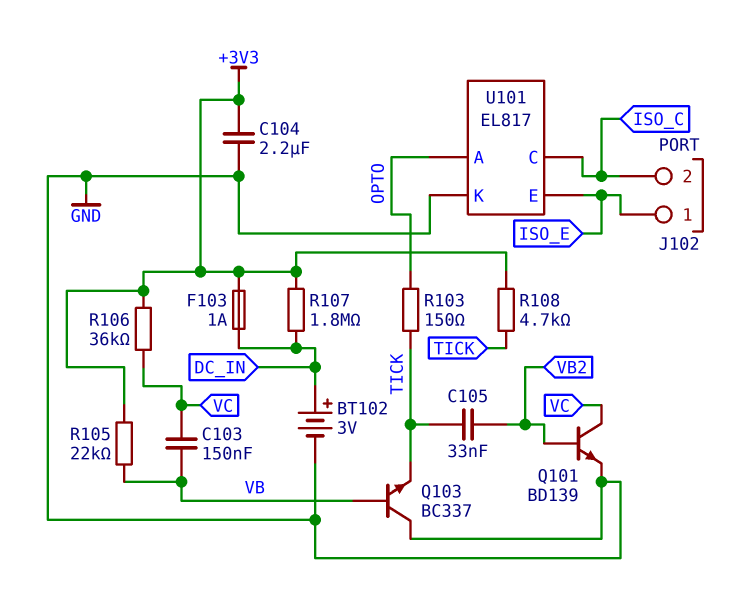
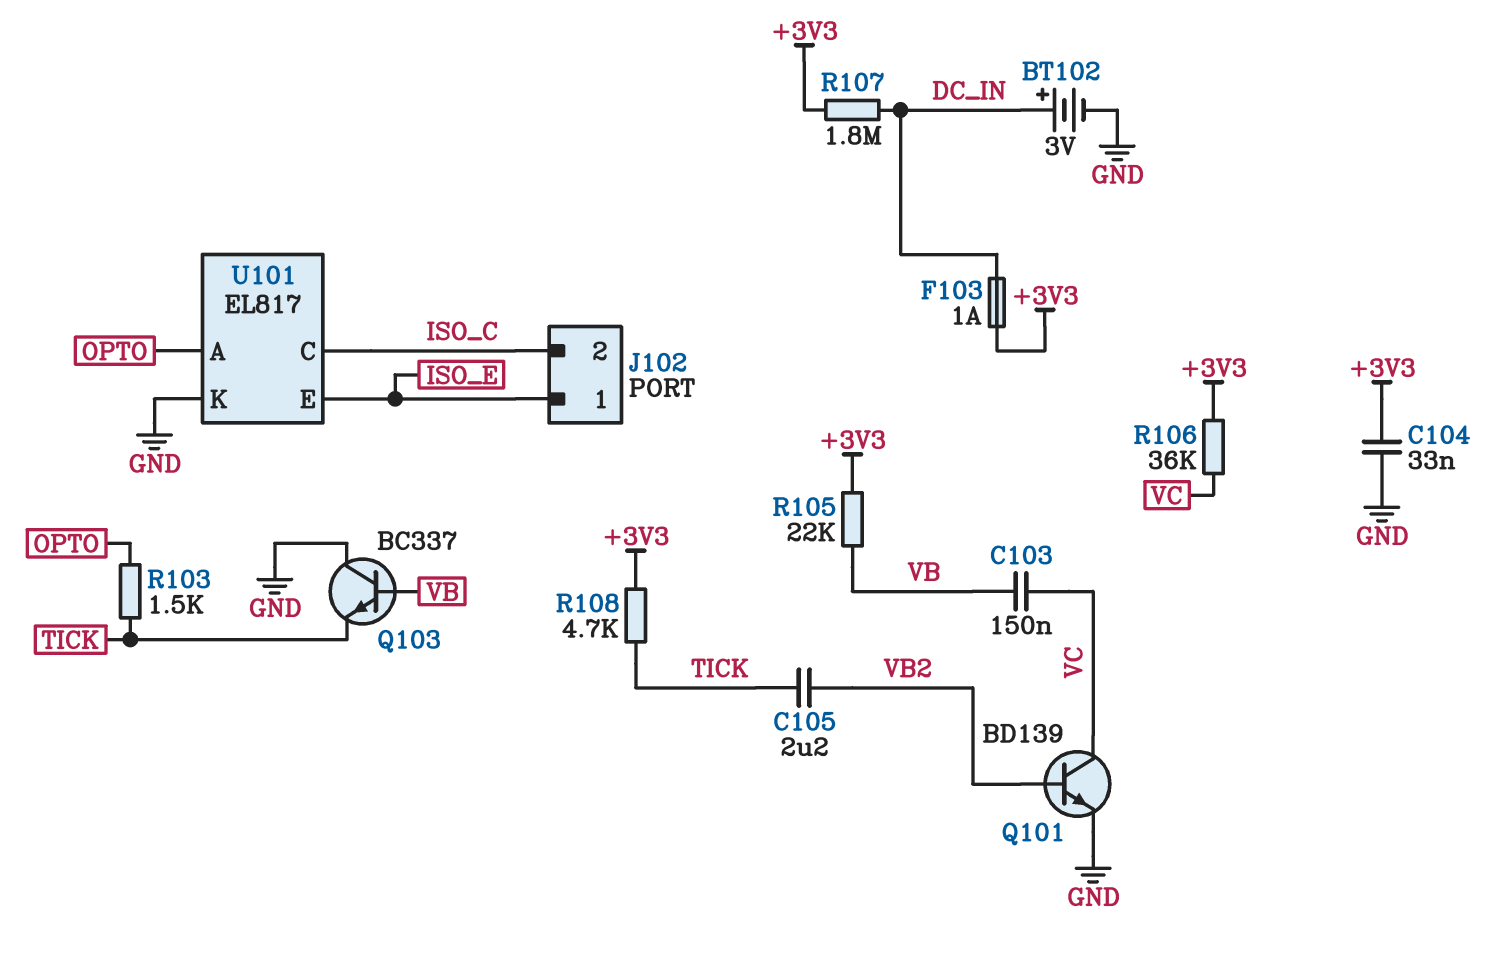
C104: 2.2uF (+3V3, GND) -> 33nF (+3V3, GND)
C105: 33nF (TICK, VB2) -> 2.2uF (TICK, VB2)
R103: 150 (OPTO, TICK) -> 1.5k (OPTO, TICK)

